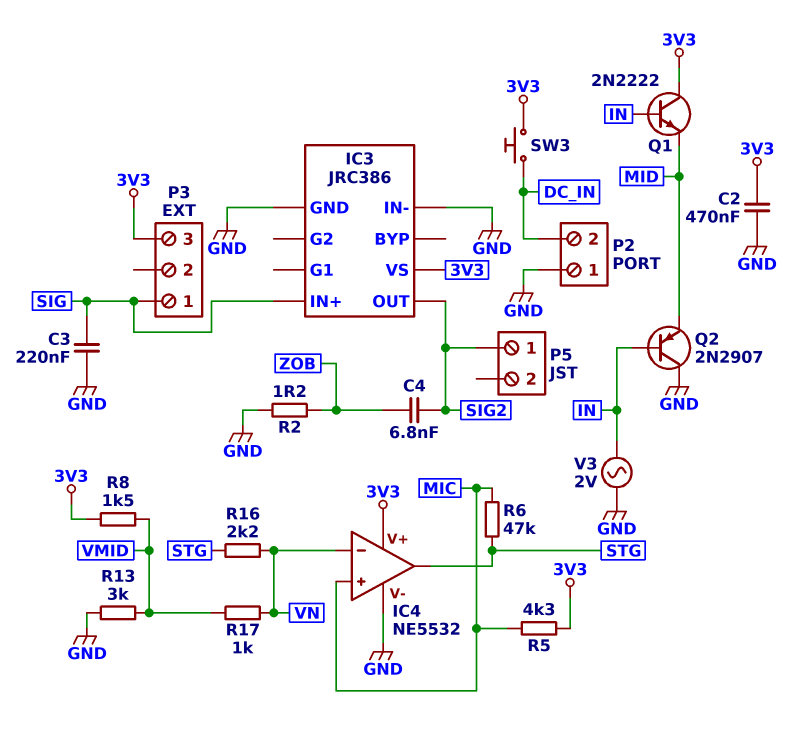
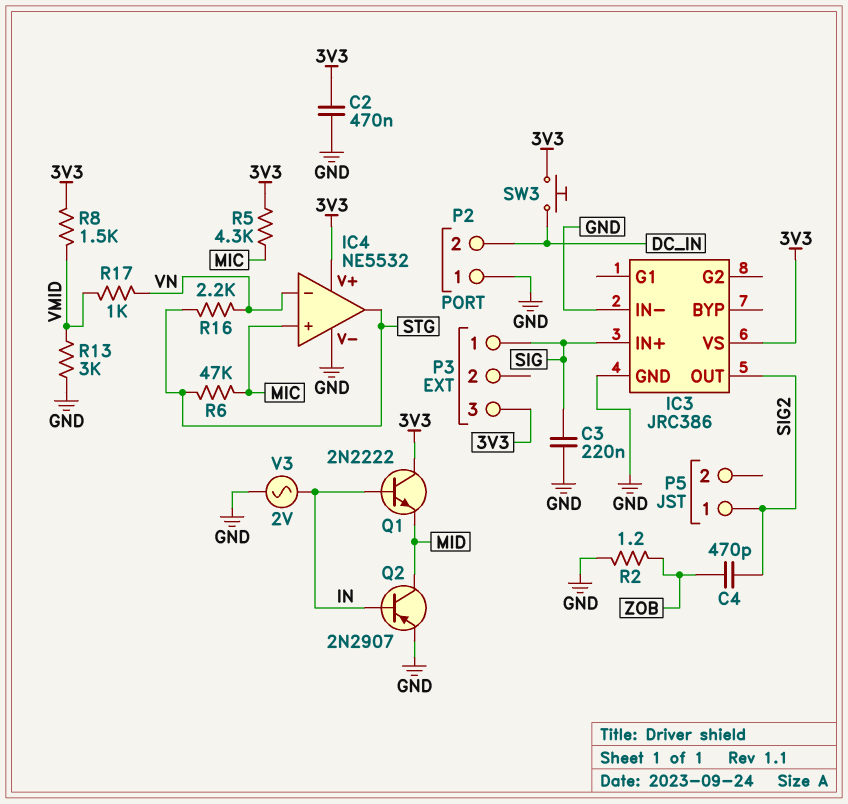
C4: 6.8nF (SIG2, ZOB) -> 470pF (SIG2, ZOB)
Q2: PNP 2N2907 (B IN, C GND, E MID) -> PNP 2N2907 (B IN, C MID, E GND)

